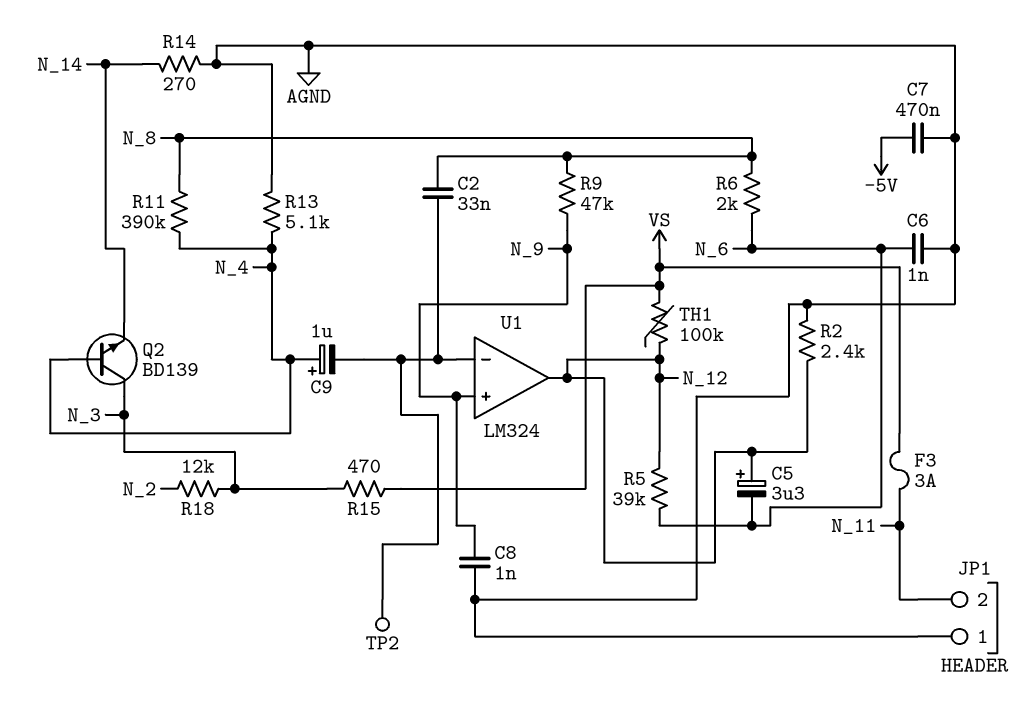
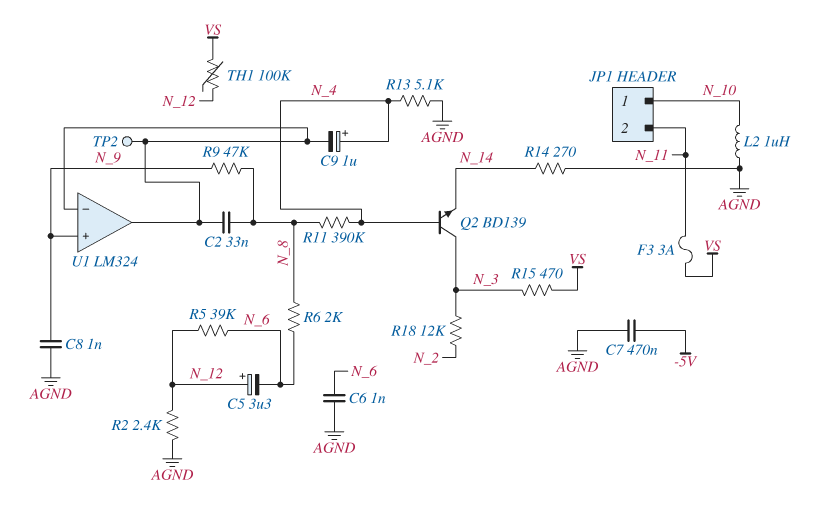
JP1 pin 1: AGND -> N_10
L2: none -> 1uH (AGND, N_10)
U1 pin out: N_12 -> U1/in-

